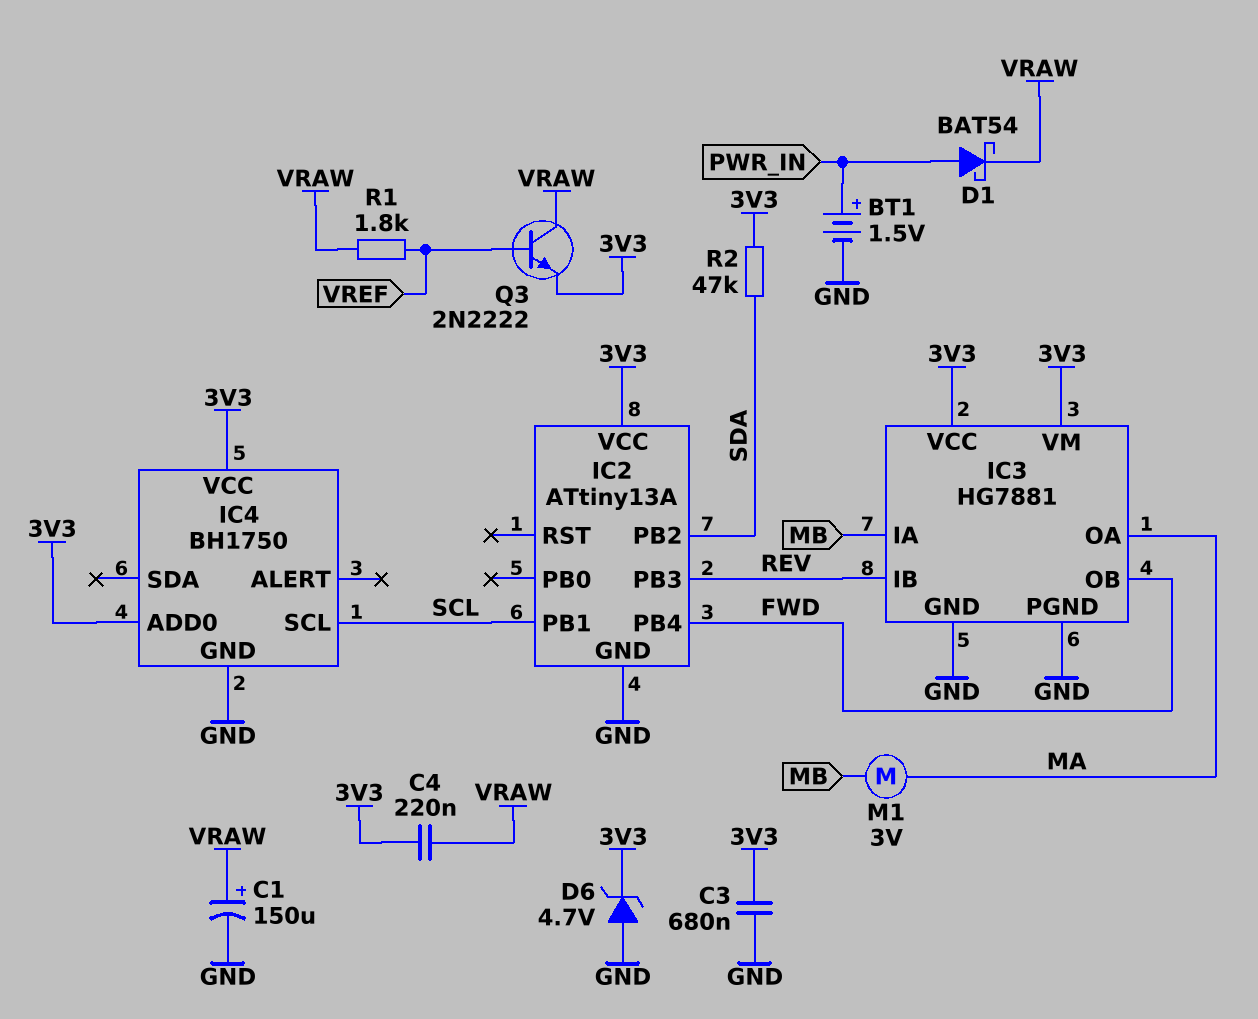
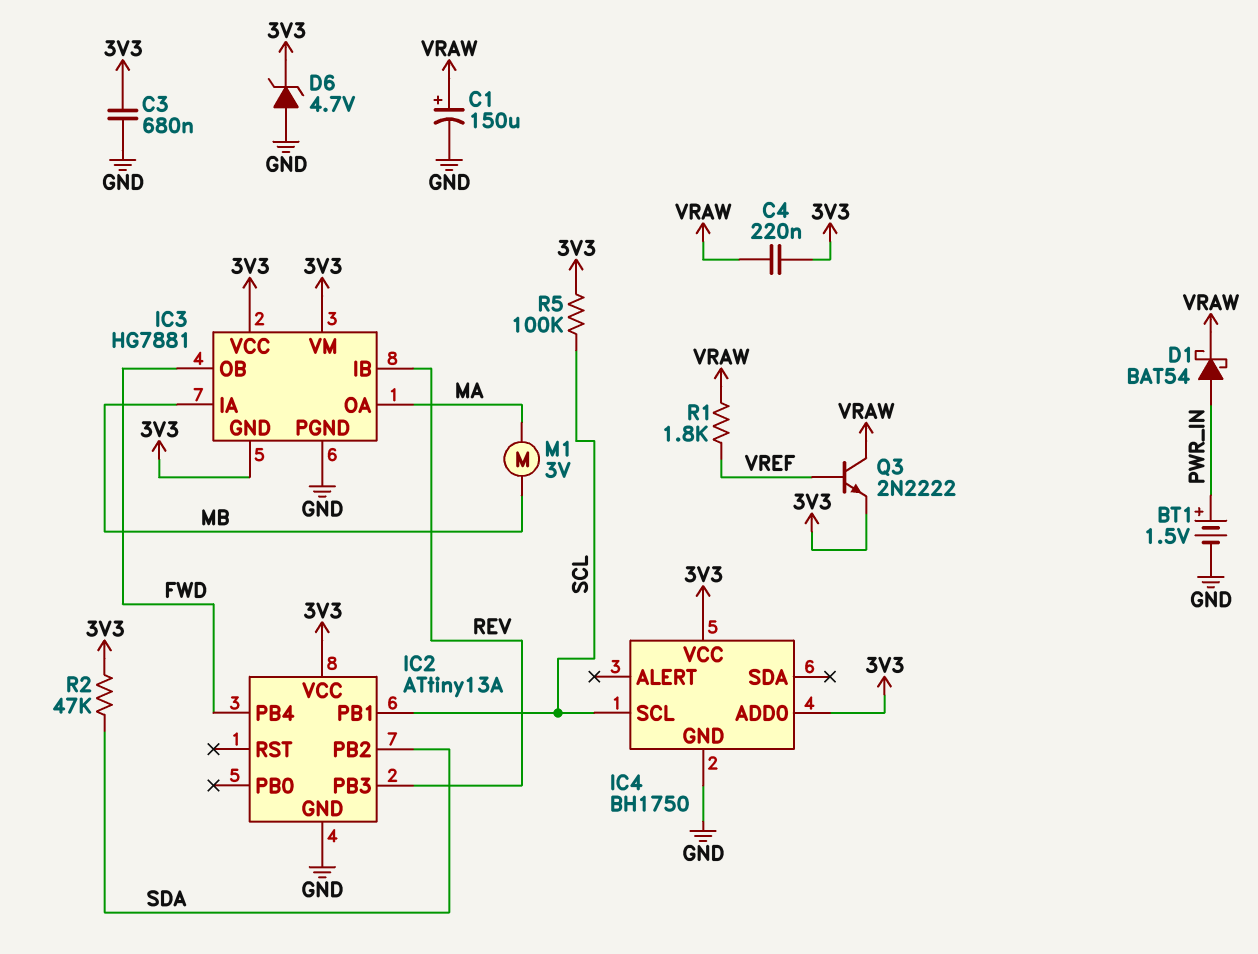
IC3 pin GND: GND -> 3V3
R5: none -> 100k (3V3, SCL)

